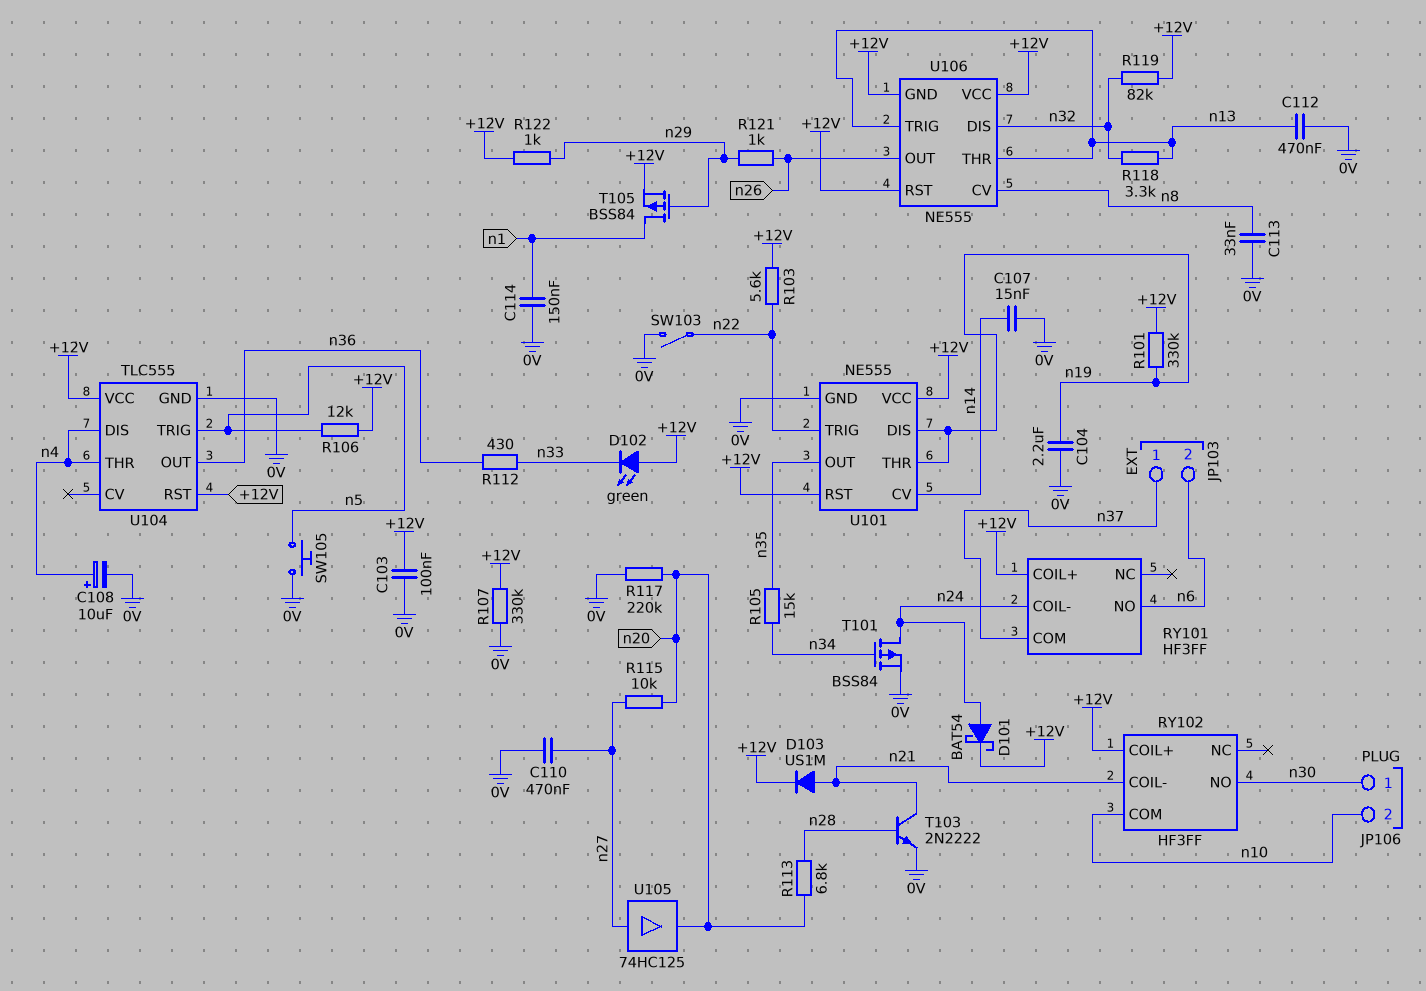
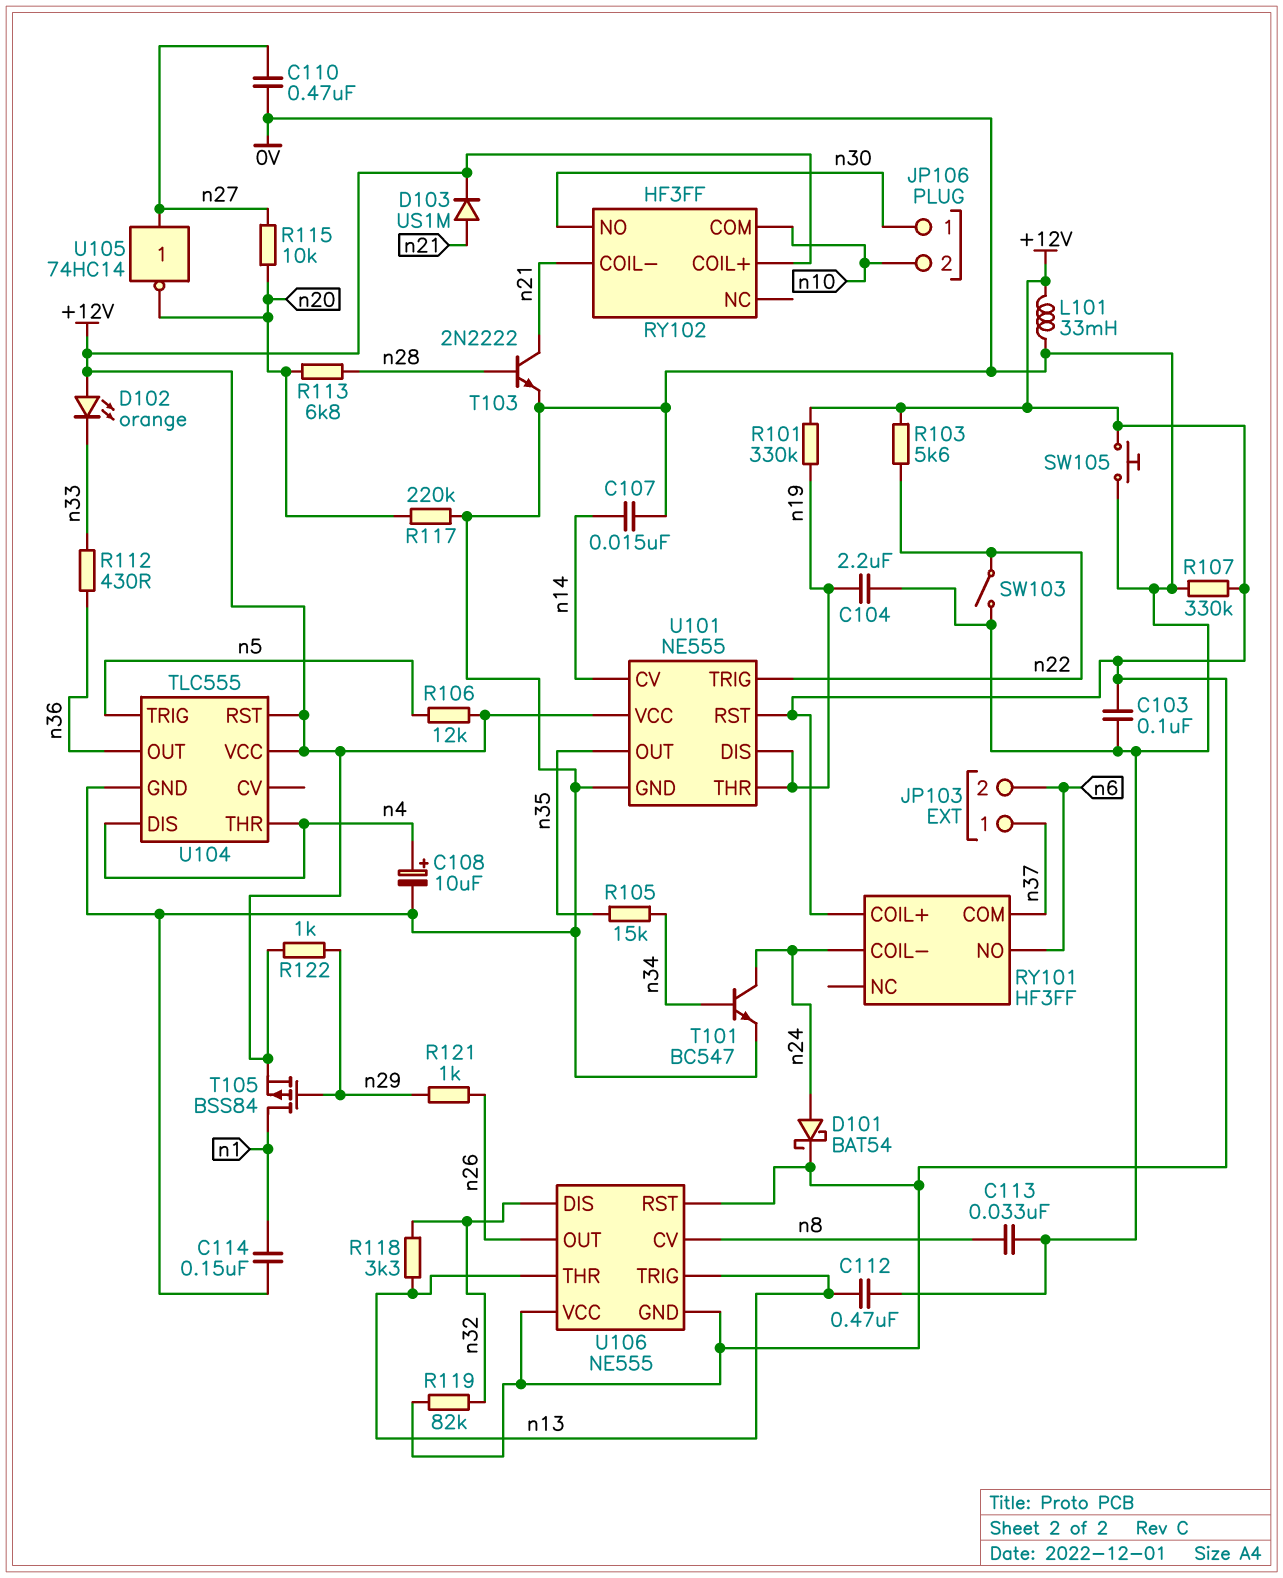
D102: LED green (A +12V, K n33) -> LED orange (A +12V, K n33)
L101: none -> 33mH (+12V, 0V)
SW105: button (0V, n5) -> button (+12V, 0V)
T101: PMOS BSS84 (G n34, D n24, S 0V) -> NPN BC547 (B n34, C n24, E 0V)
U105: buffer 74HC125 (in n27, out n20) -> NOT 74HC14 (in n27, out n20)

